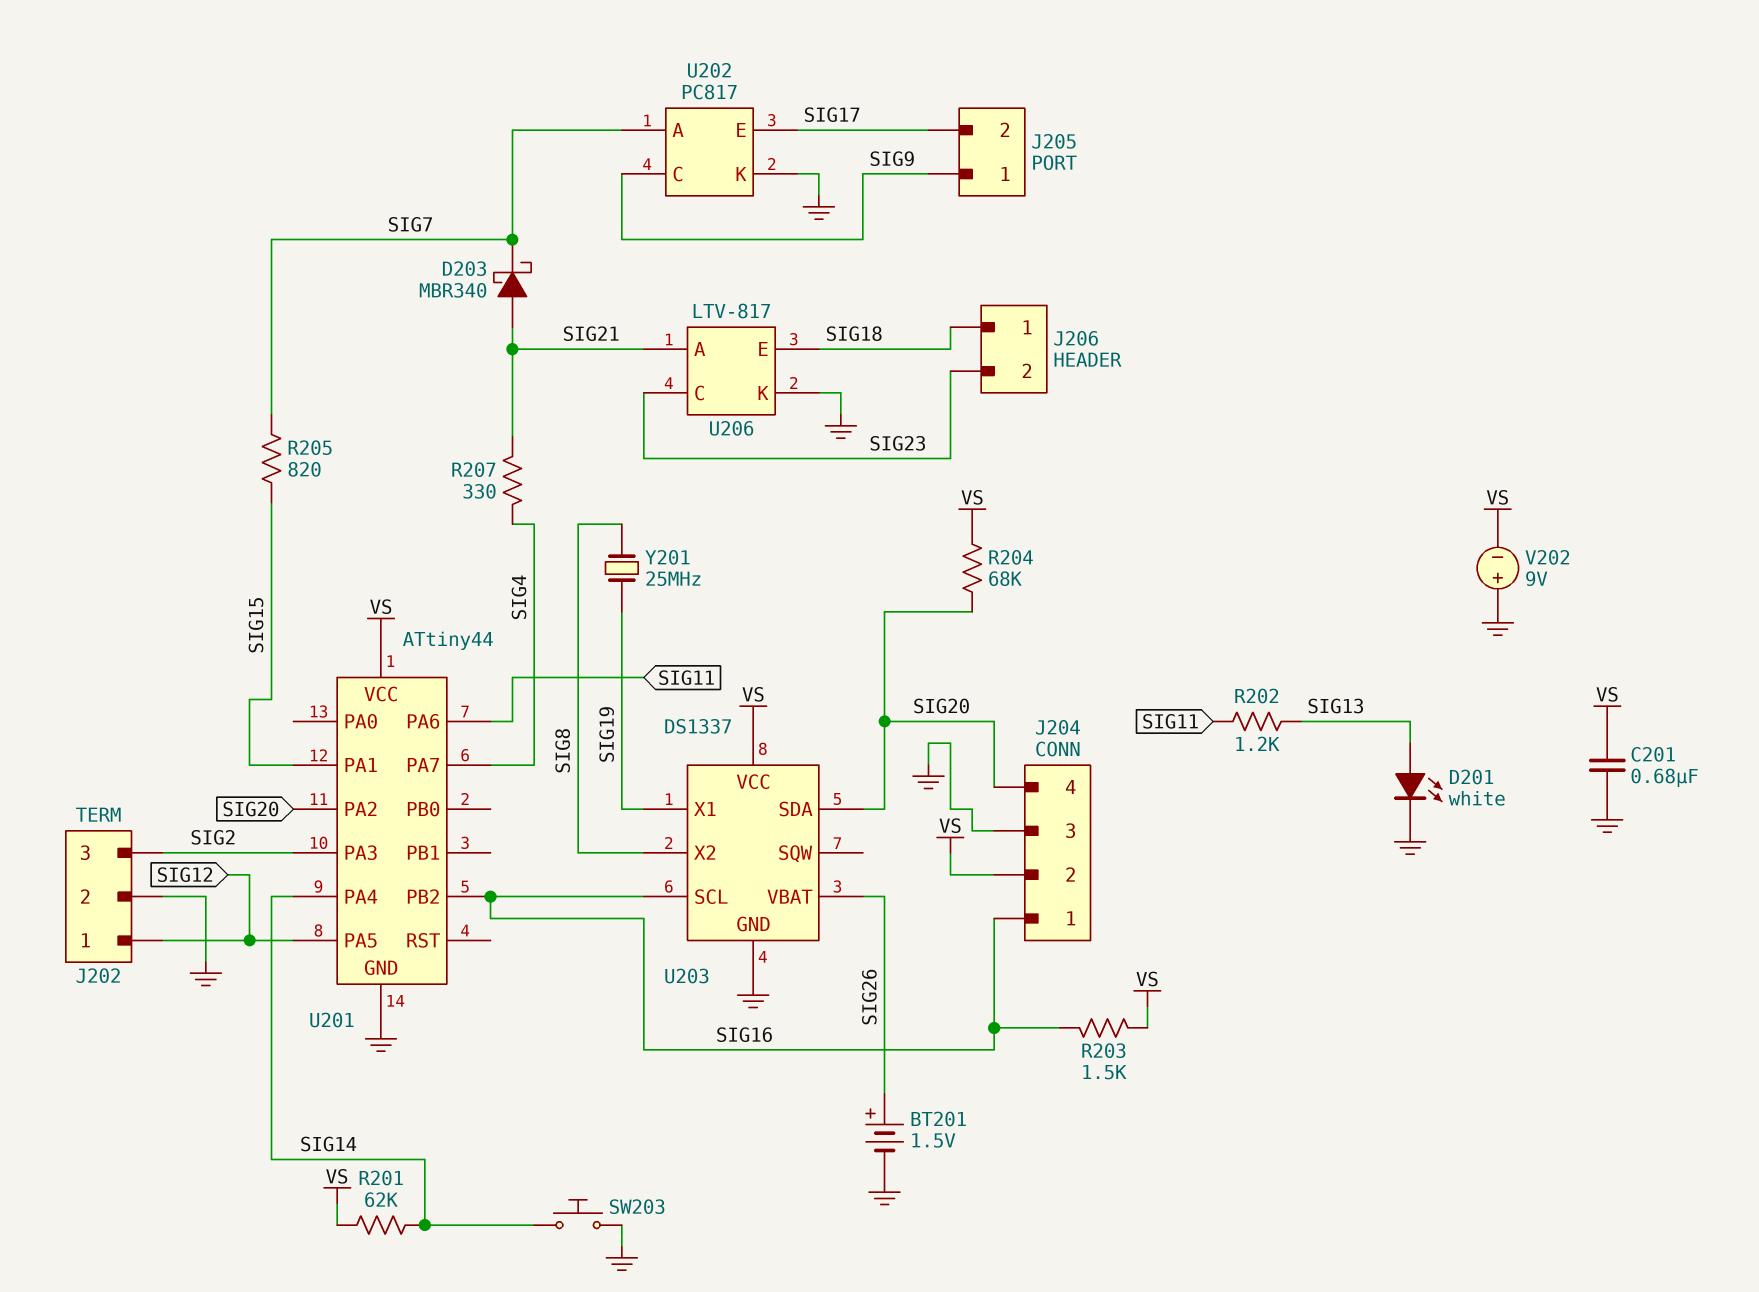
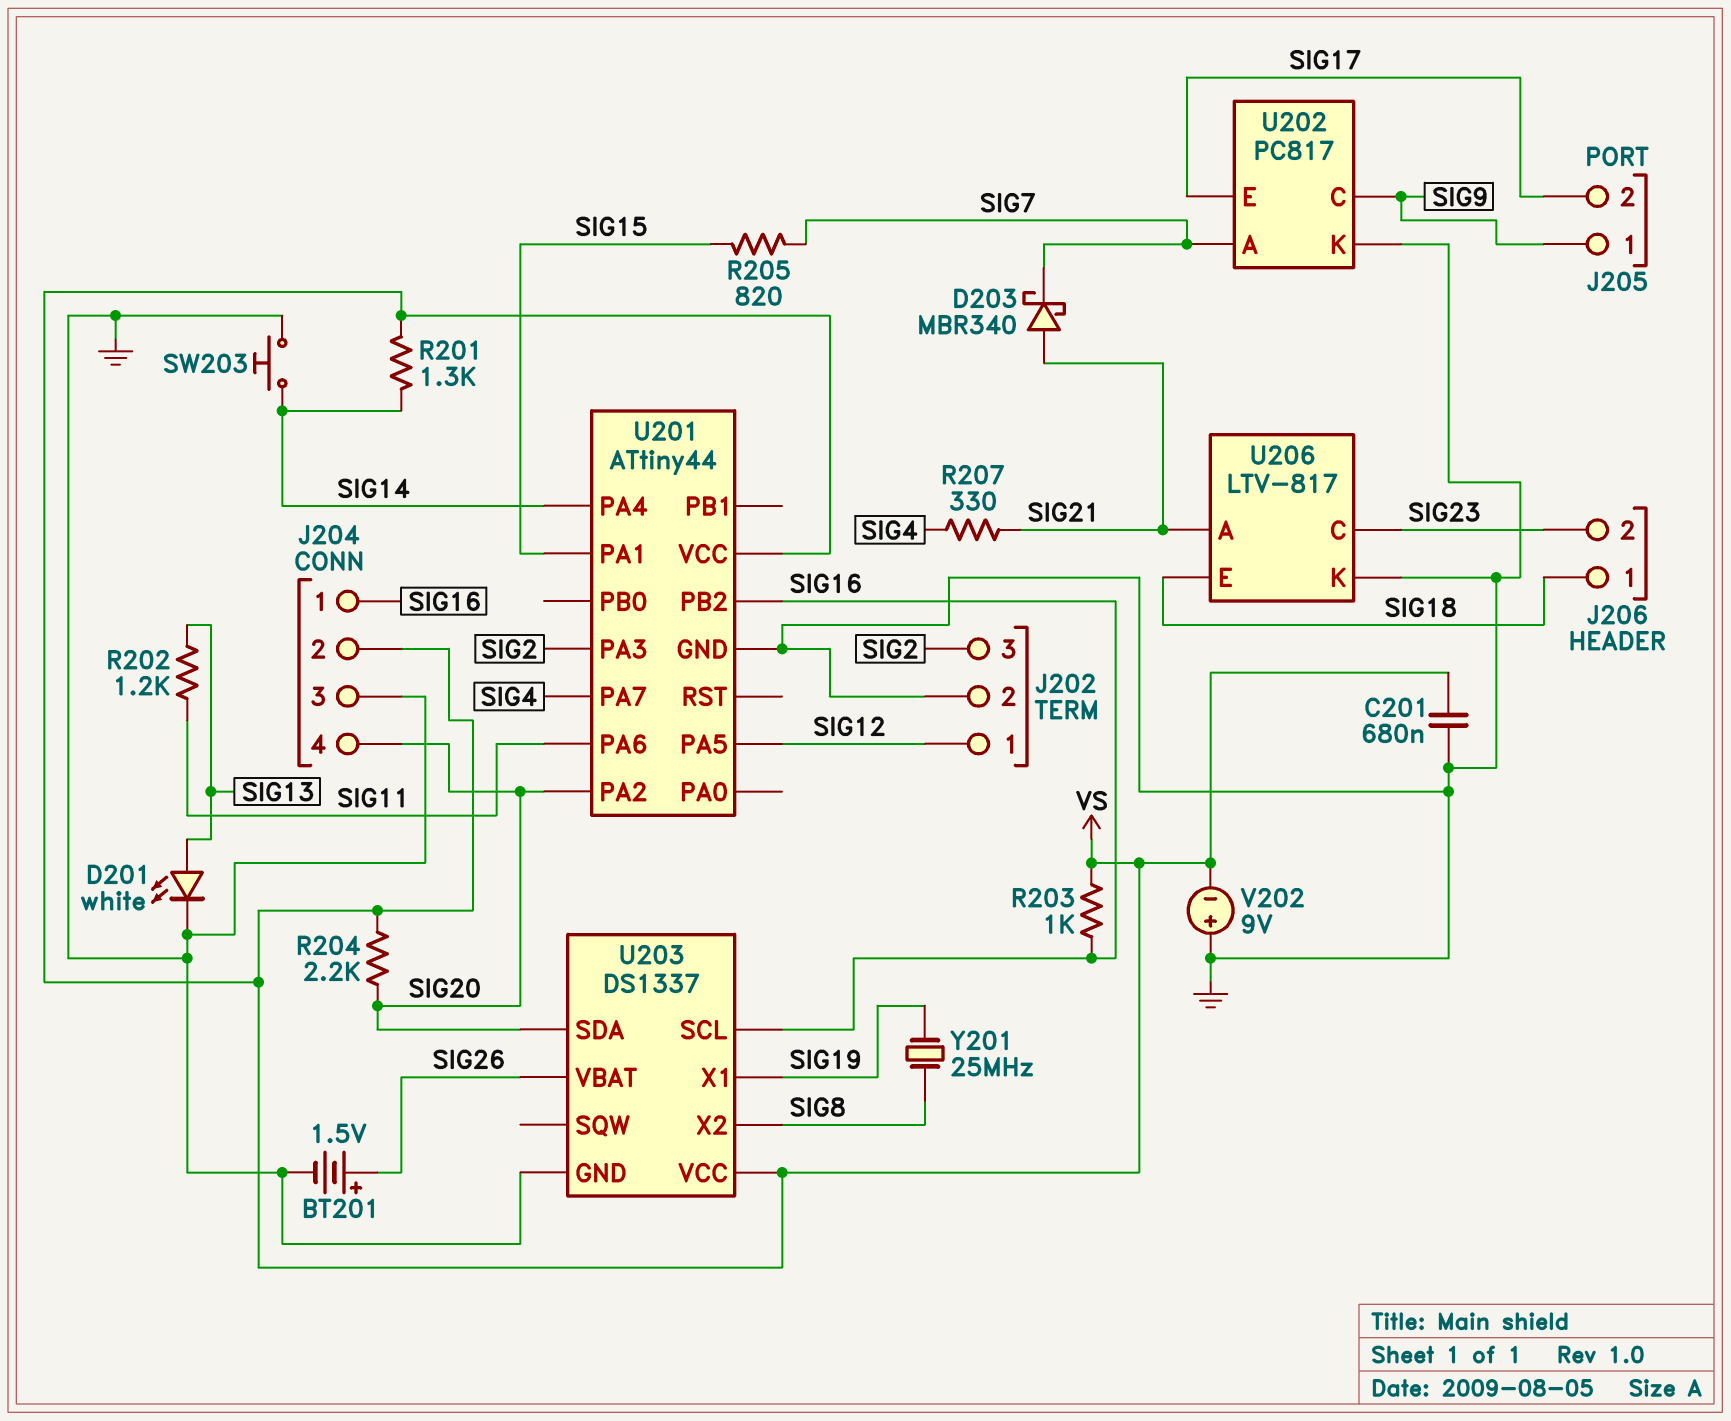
R201: 62k (SIG14, VS) -> 1.3k (SIG14, VS)
R203: 1.5k (SIG16, VS) -> 1k (SIG16, VS)
R204: 68k (SIG20, VS) -> 2.2k (SIG20, VS)

